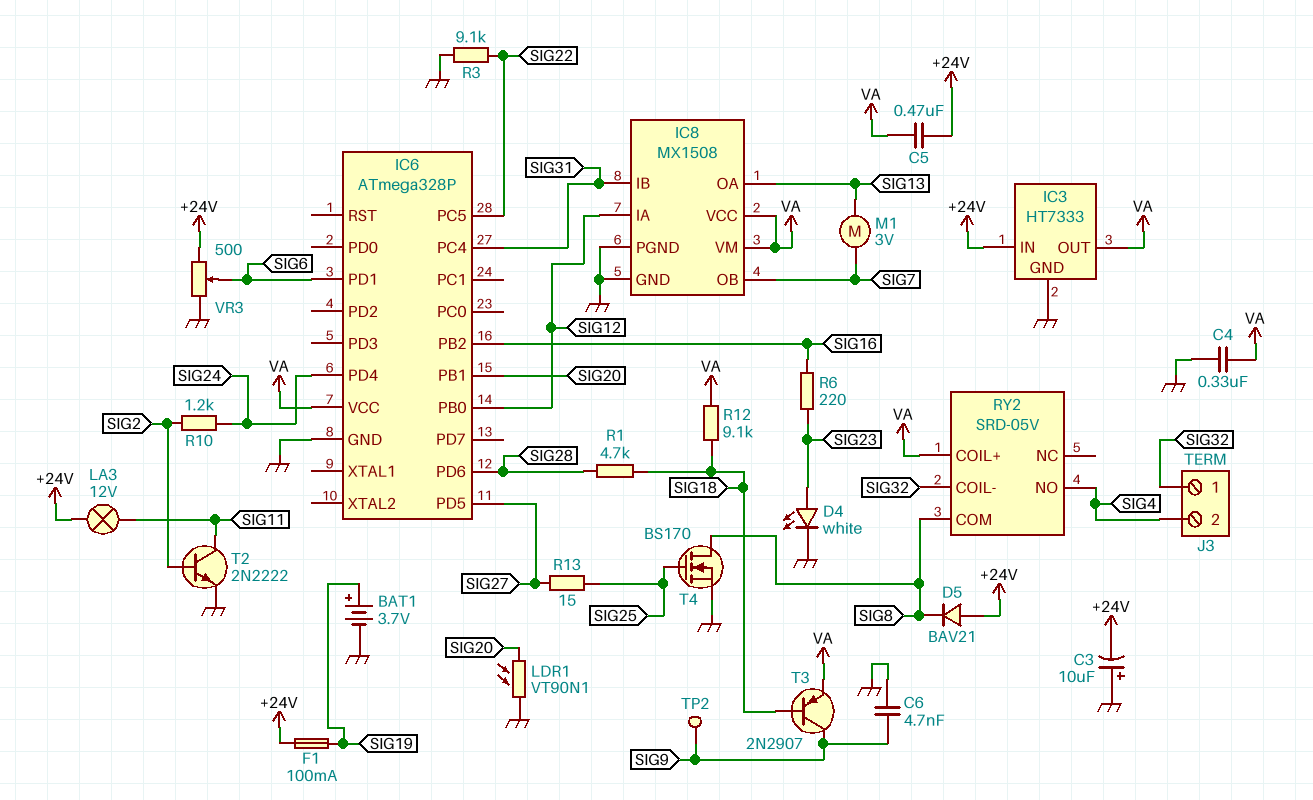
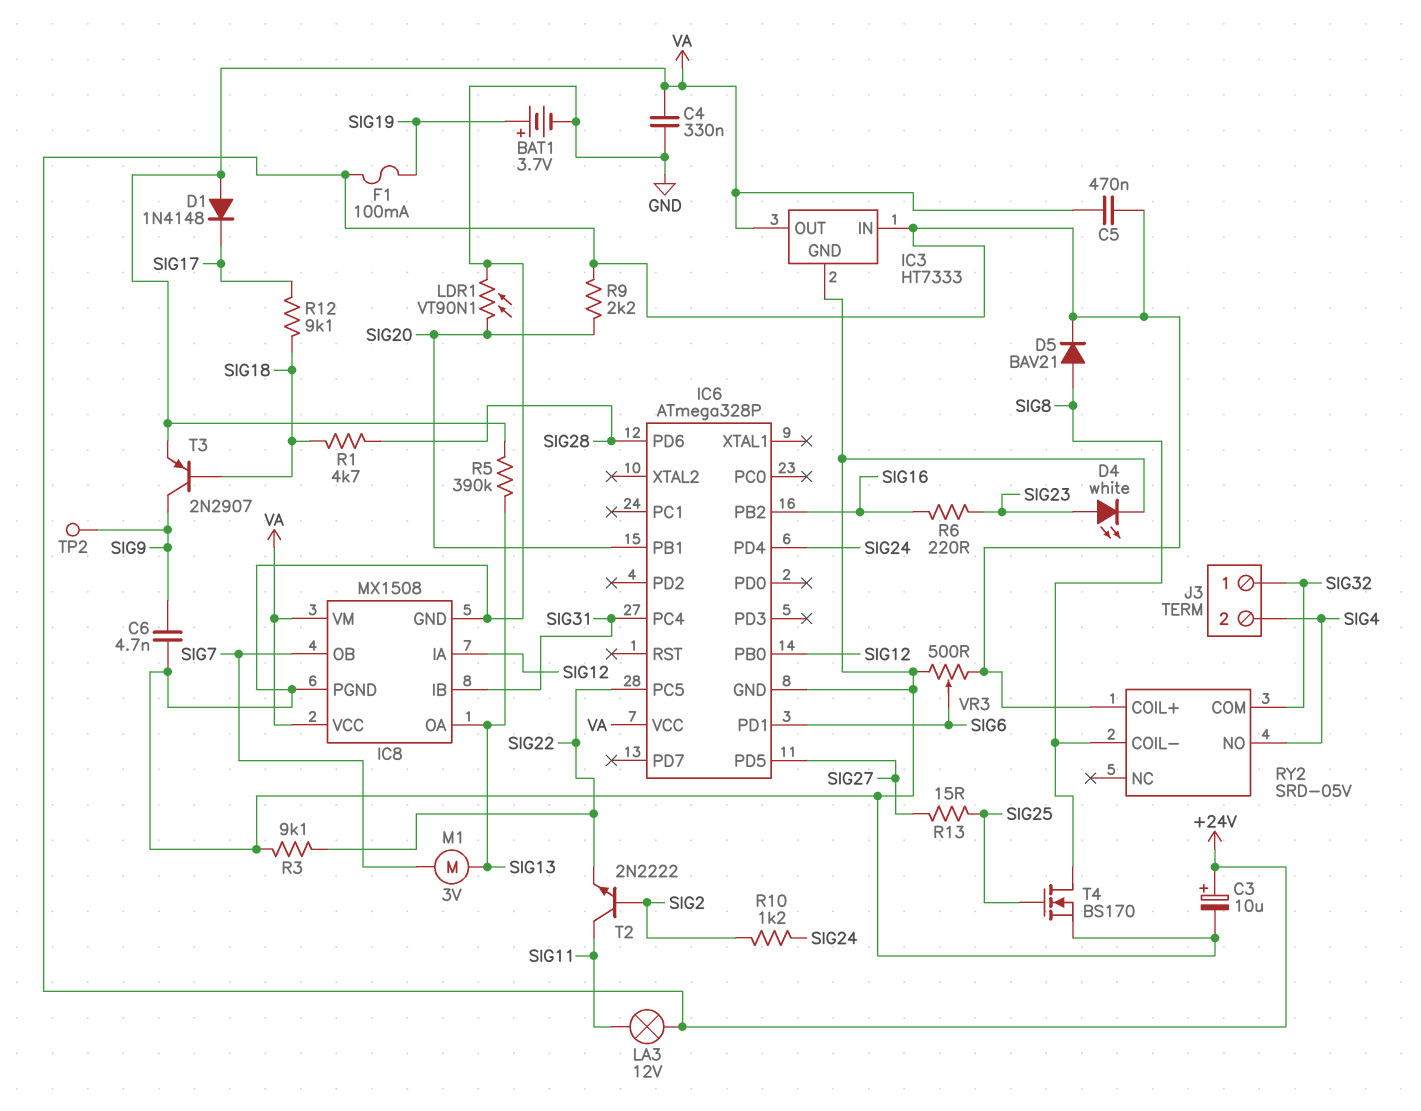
C3: 10uF (plus GND, minus +24V) -> 10uF (plus +24V, minus GND)
D1: none -> diode 1N4148 (A VA, K SIG17)
D5: diode BAV21 (A +24V, K SIG8) -> diode BAV21 (A SIG8, K +24V)
R5: none -> 390k (SIG13, VA)
R9: none -> 2.2k (+24V, SIG20)
R12: 9.1k (SIG18, VA) -> 9.1k (SIG17, SIG18)
RY2 pin COIL+: VA -> +24V
RY2 pin COIL-: SIG32 -> SIG8
RY2 pin COM: SIG8 -> SIG32
T2: NPN 2N2222 (B SIG2, C SIG11, E GND) -> NPN 2N2222 (B SIG2, C SIG11, E SIG22)

